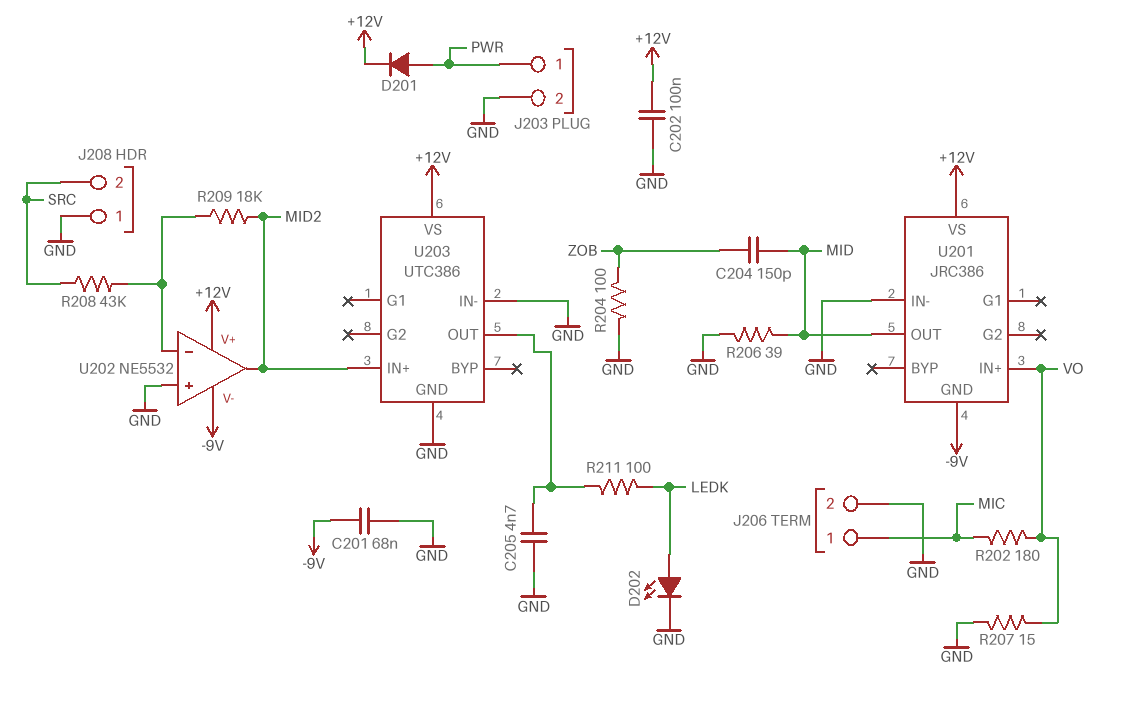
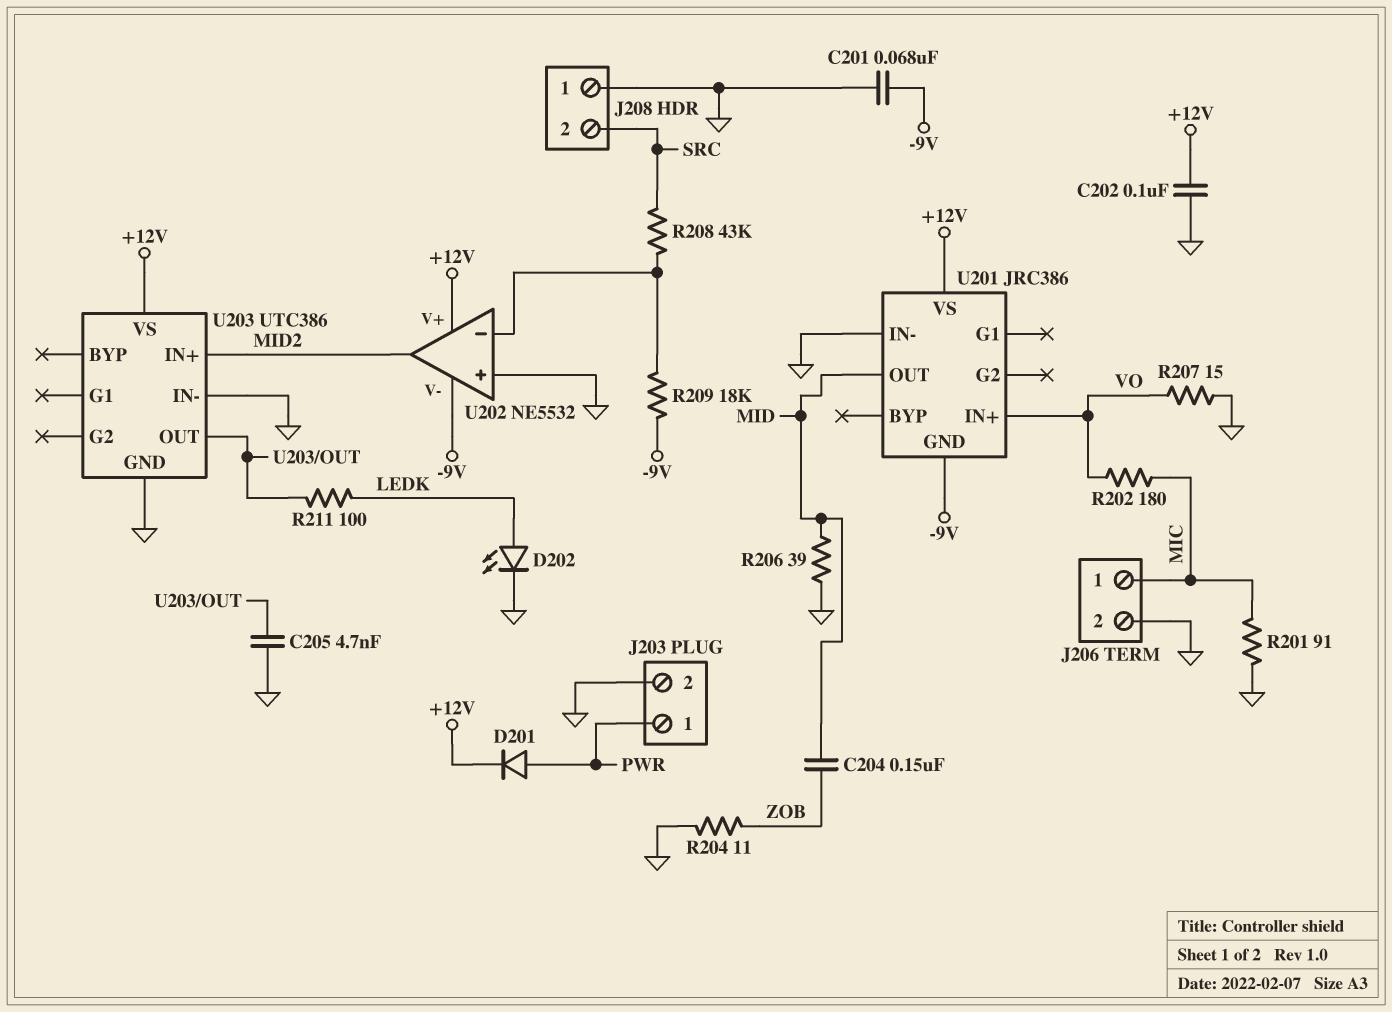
C204: 150pF (MID, ZOB) -> 150nF (MID, ZOB)
R201: none -> 91 (GND, MIC)
R204: 100 (GND, ZOB) -> 11 (GND, ZOB)
R209: 18k (MID2, U202/in-) -> 18k (-9V, U202/in-)

